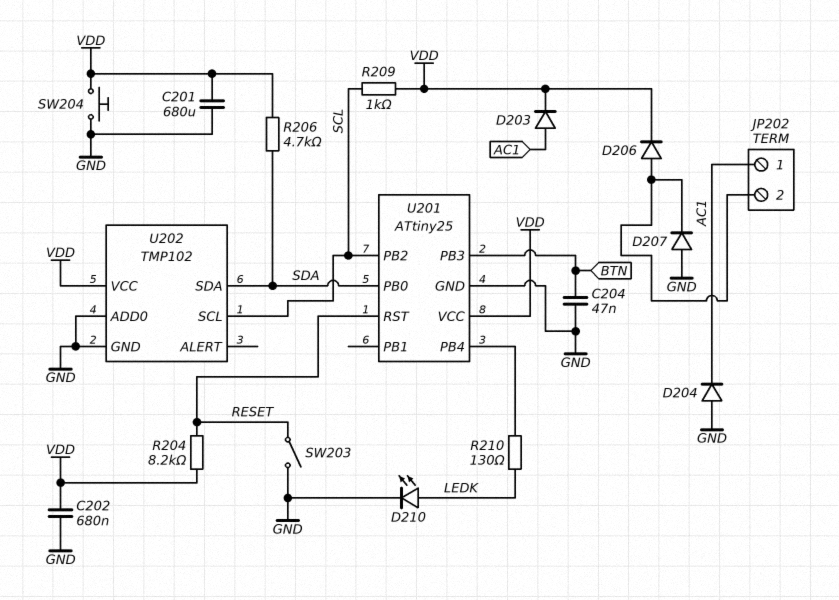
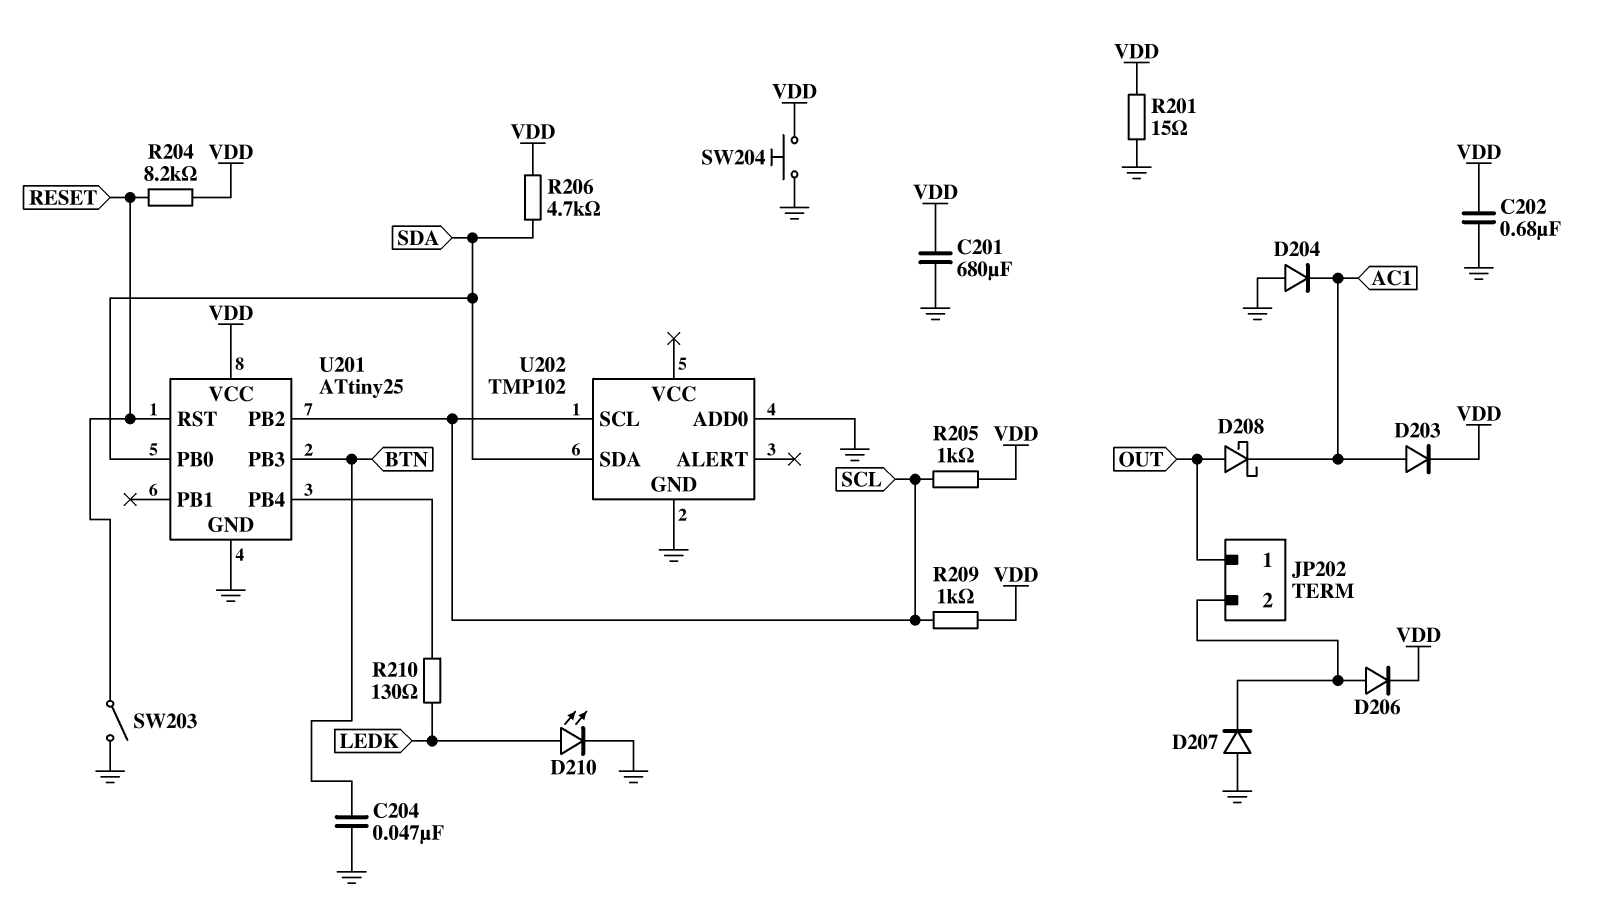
D208: none -> schottky (A OUT, K AC1)
JP202 pin 1: AC1 -> OUT
R201: none -> 15 (GND, VDD)
R205: none -> 1k (SCL, VDD)
U202 pin VCC: VDD -> none

